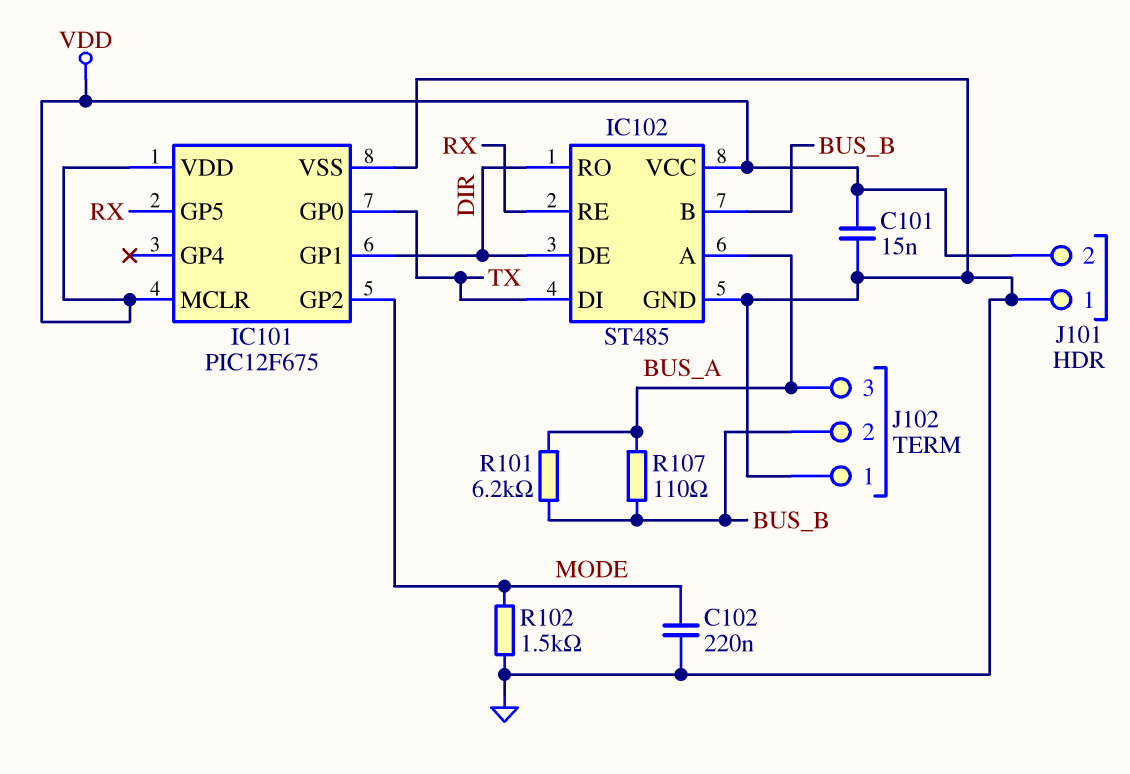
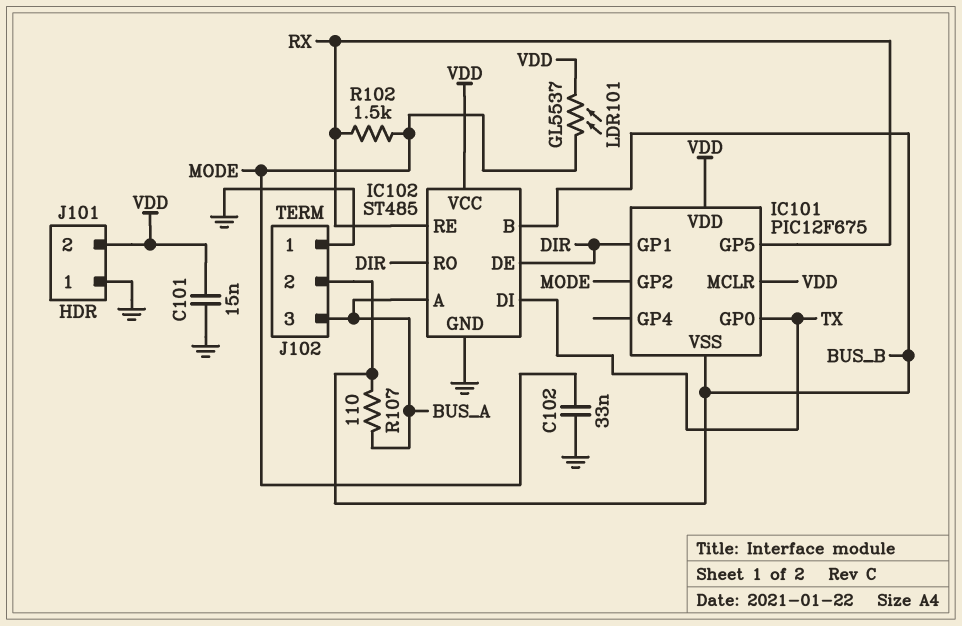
C102: 220nF (GND, MODE) -> 33nF (GND, MODE)
IC101 pin VSS: GND -> BUS_B
LDR101: none -> GL5537 (MODE, VDD)
R101: 6.2k (BUS_A, BUS_B) -> none
R102: 1.5k (GND, MODE) -> 1.5k (MODE, RX)

